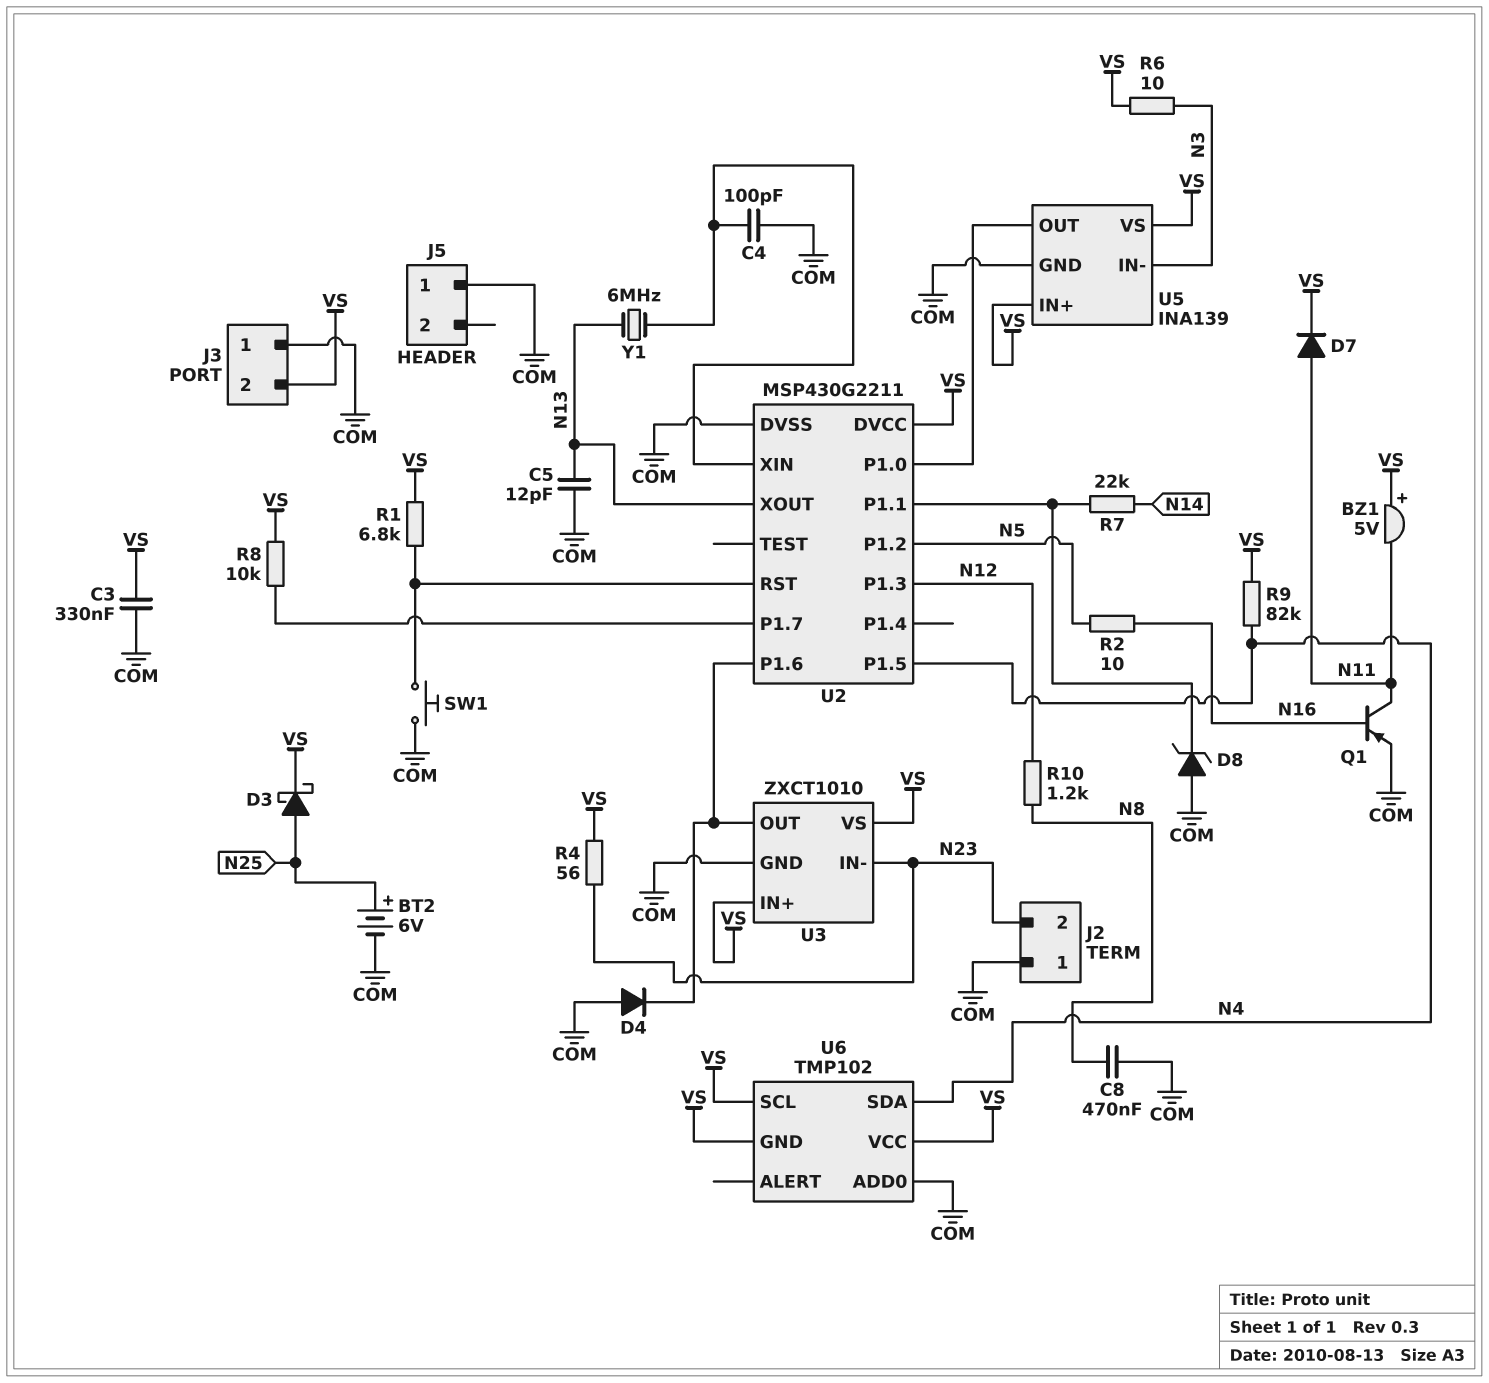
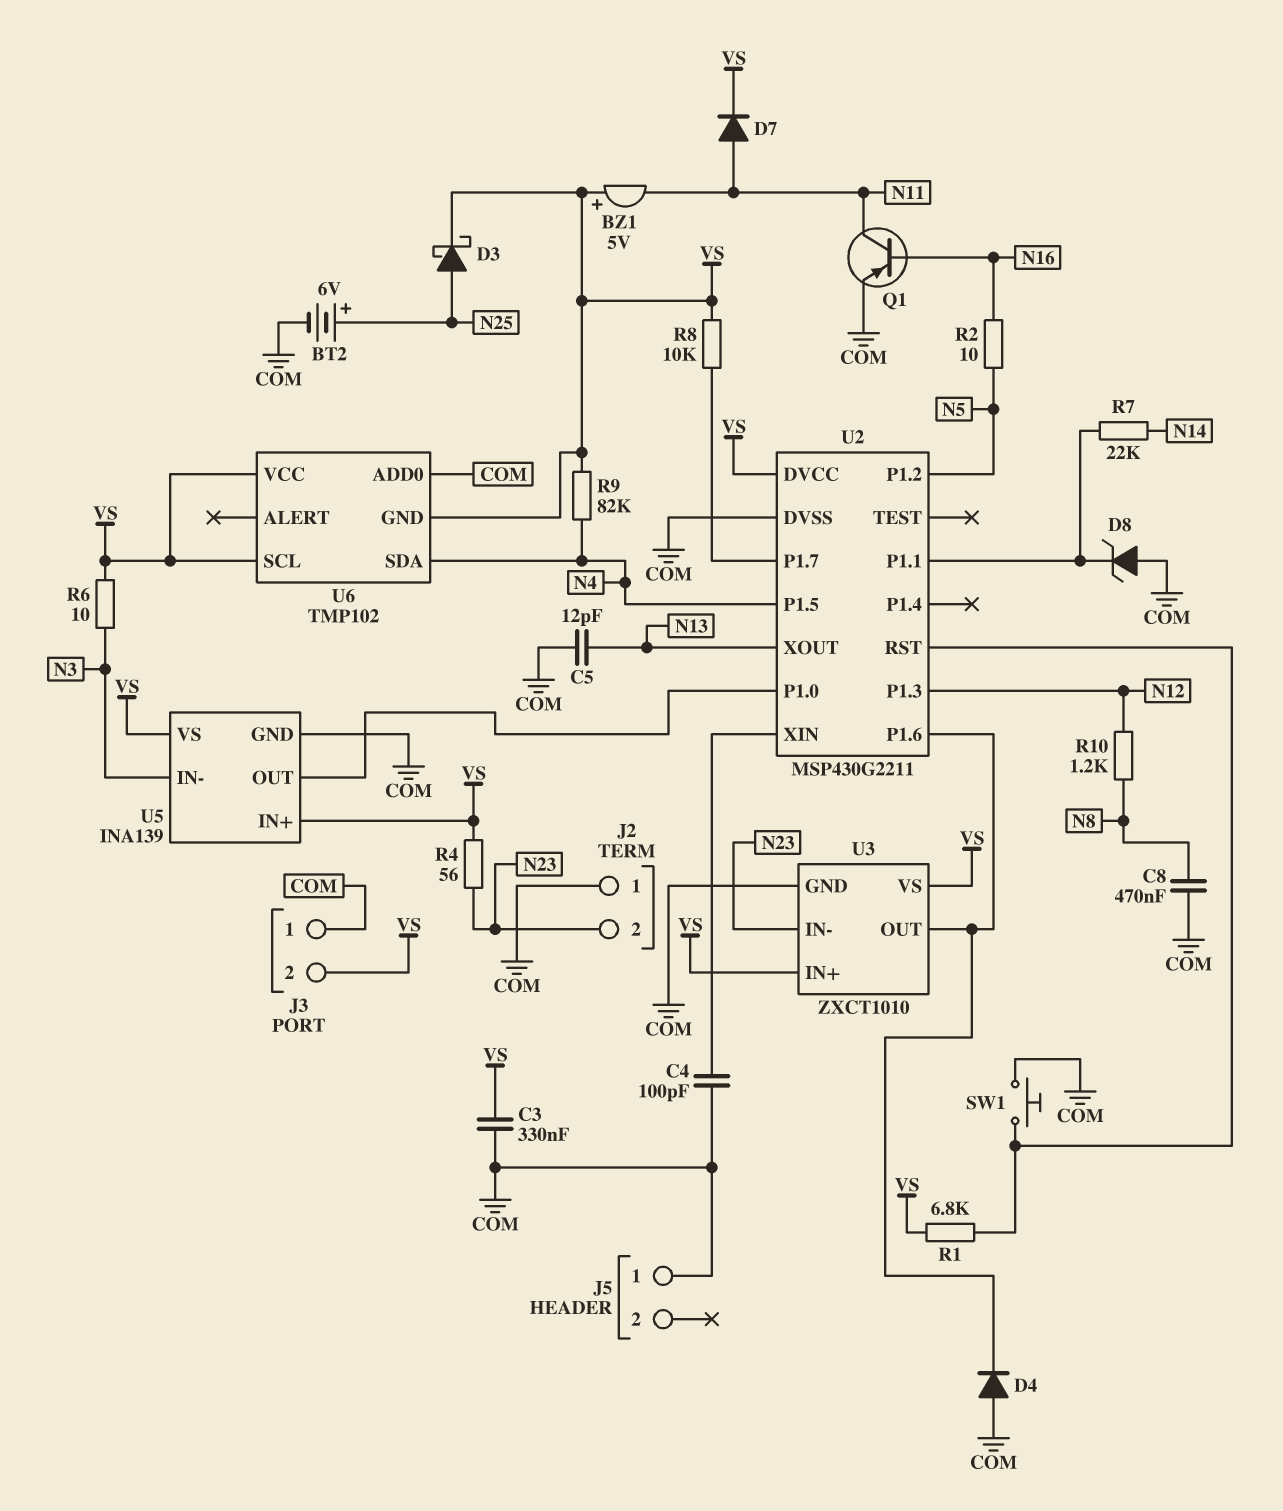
Y1: 6MHz (N13, U2/XIN) -> none

